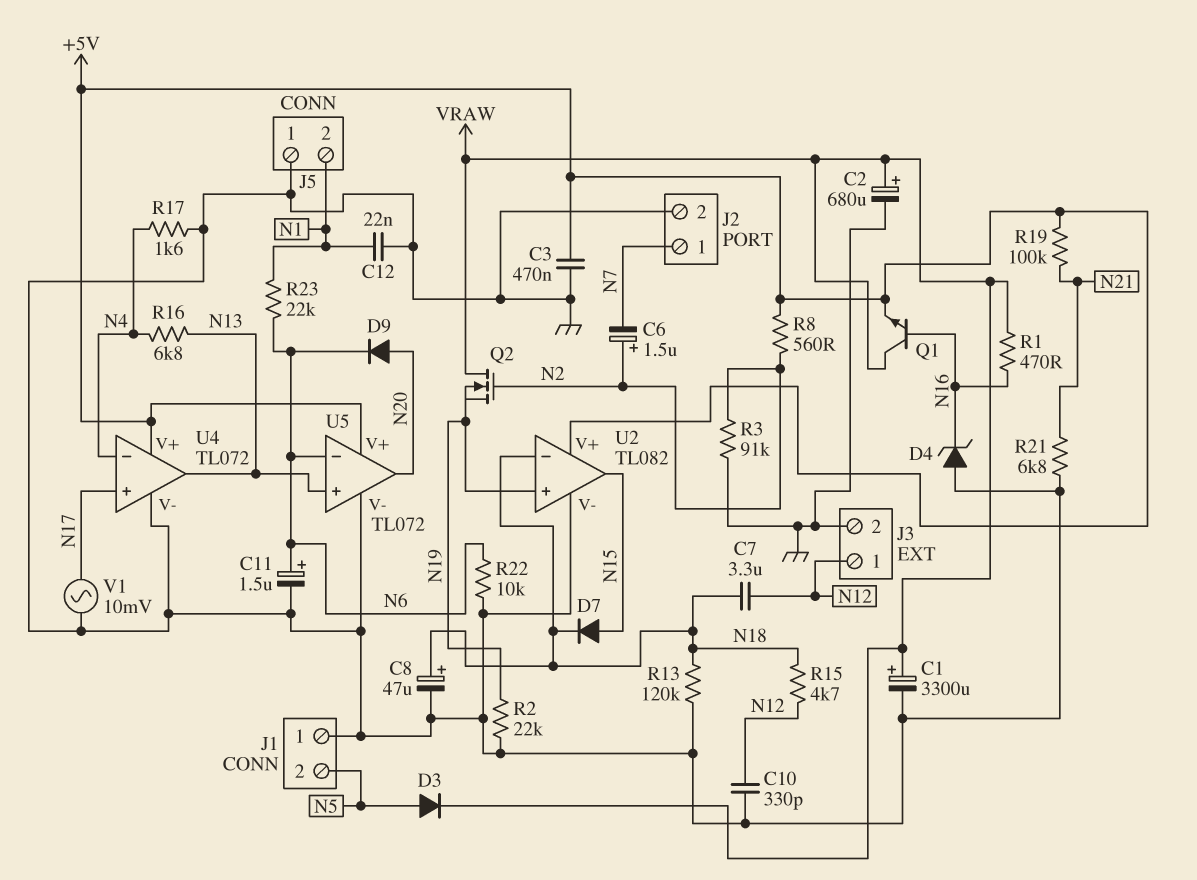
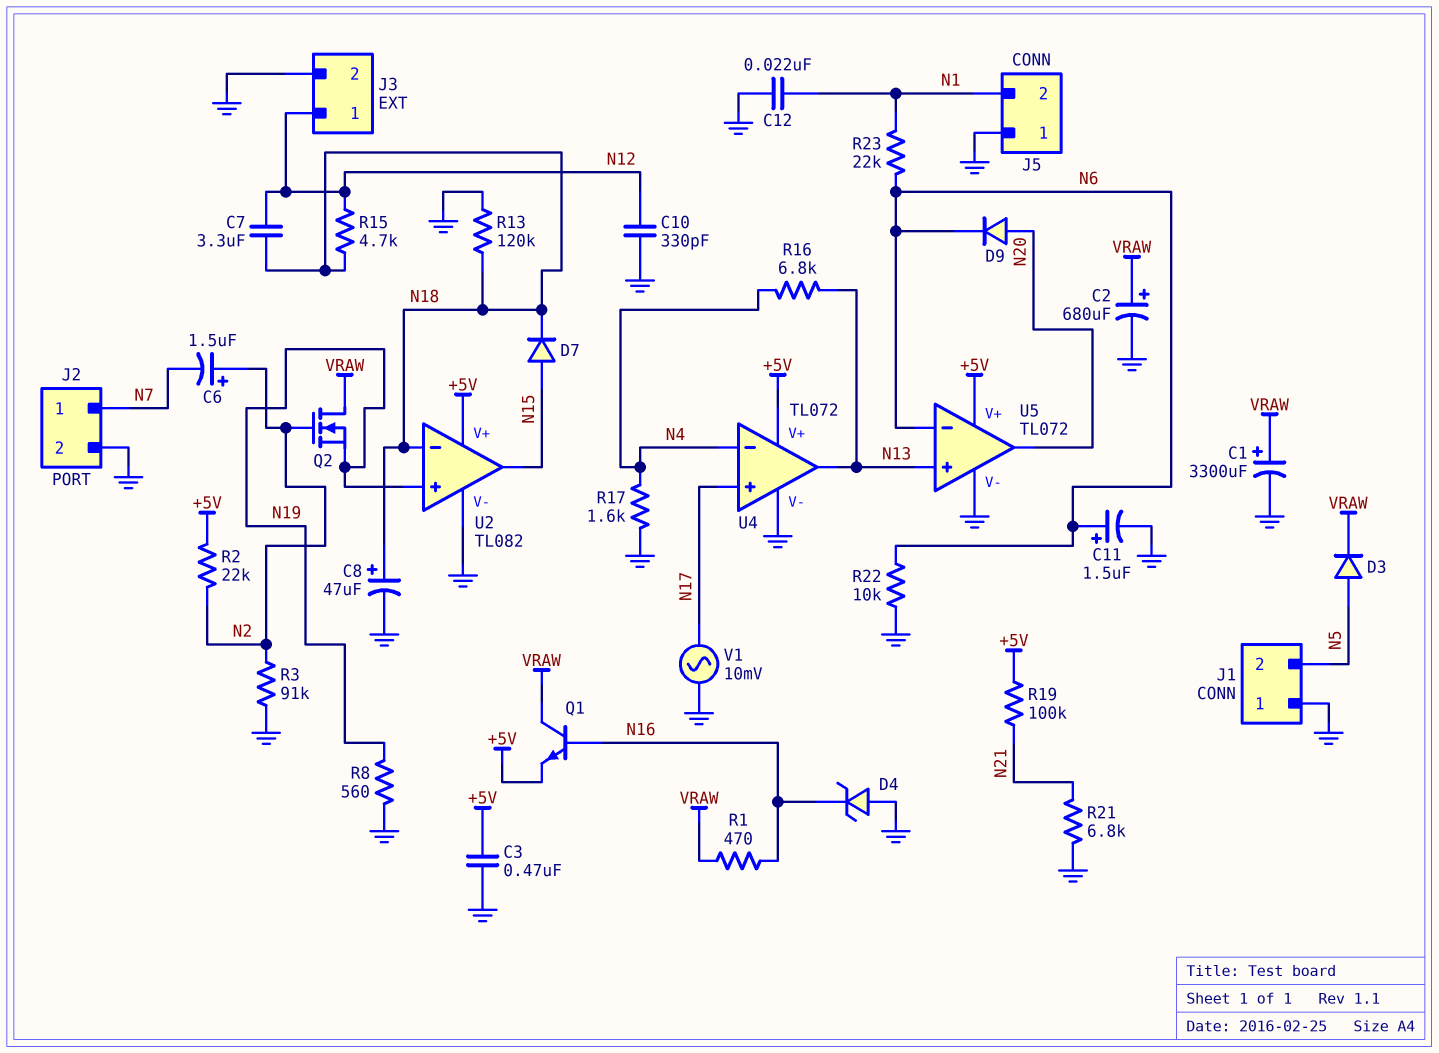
R2: 22k (GND, N19) -> 22k (+5V, N2)
R8: 560 (+5V, N2) -> 560 (GND, N19)

